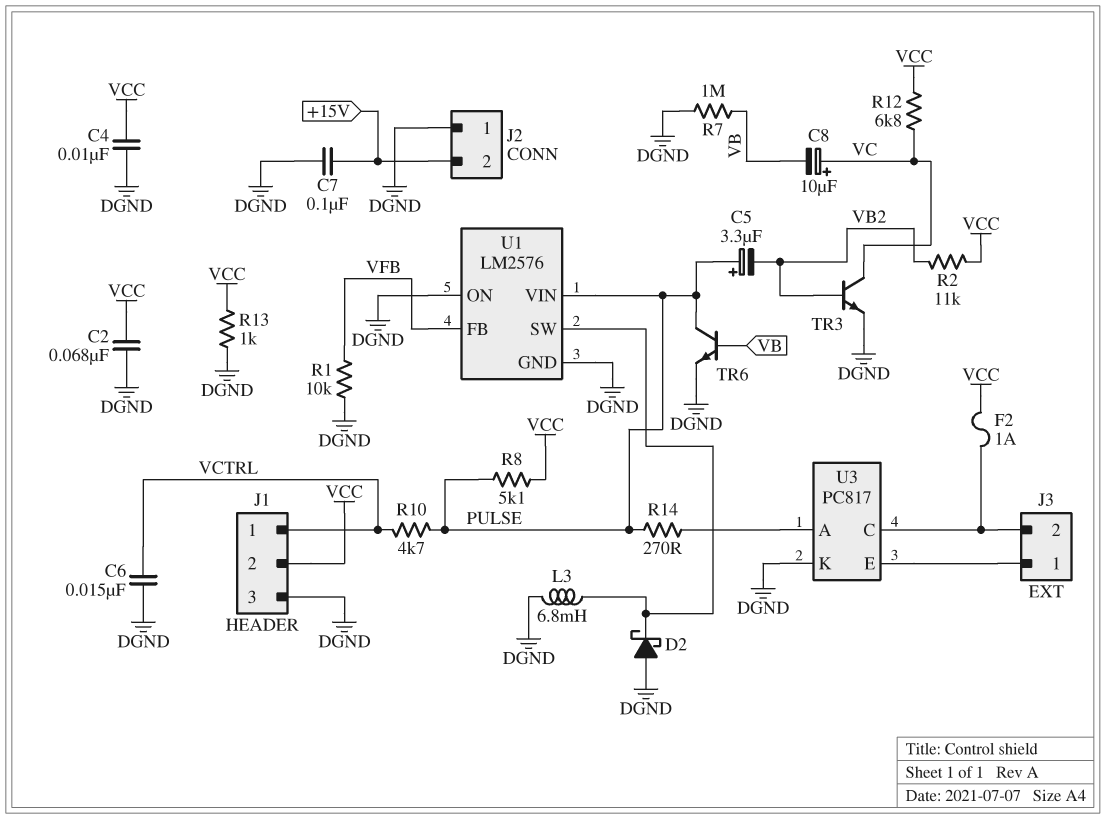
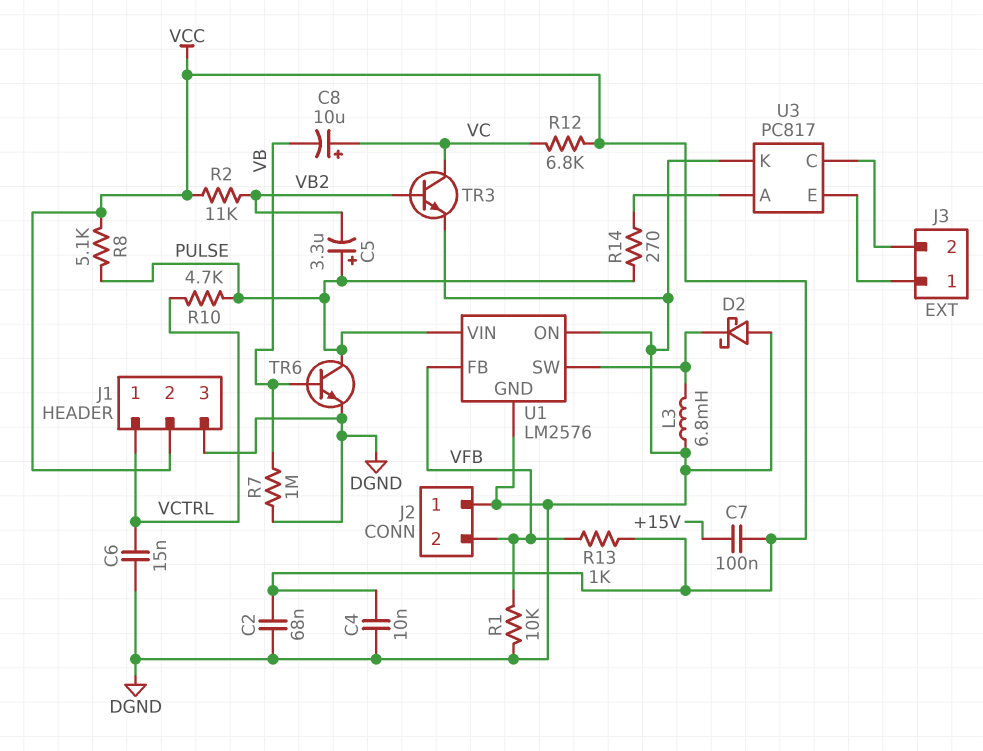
C7: 100nF (+15V, DGND) -> 100nF (+15V, VCC)
F2: 1A (J3/2, VCC) -> none
J2 pin 2: +15V -> VFB
R13: 1k (DGND, VCC) -> 1k (VCC, VFB)

